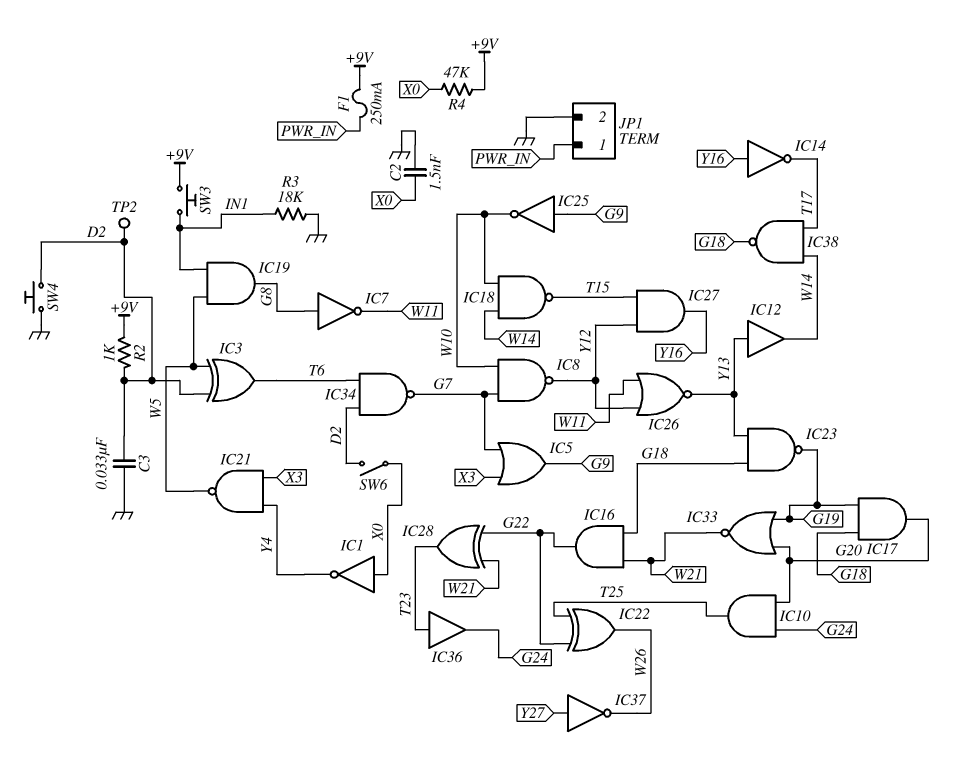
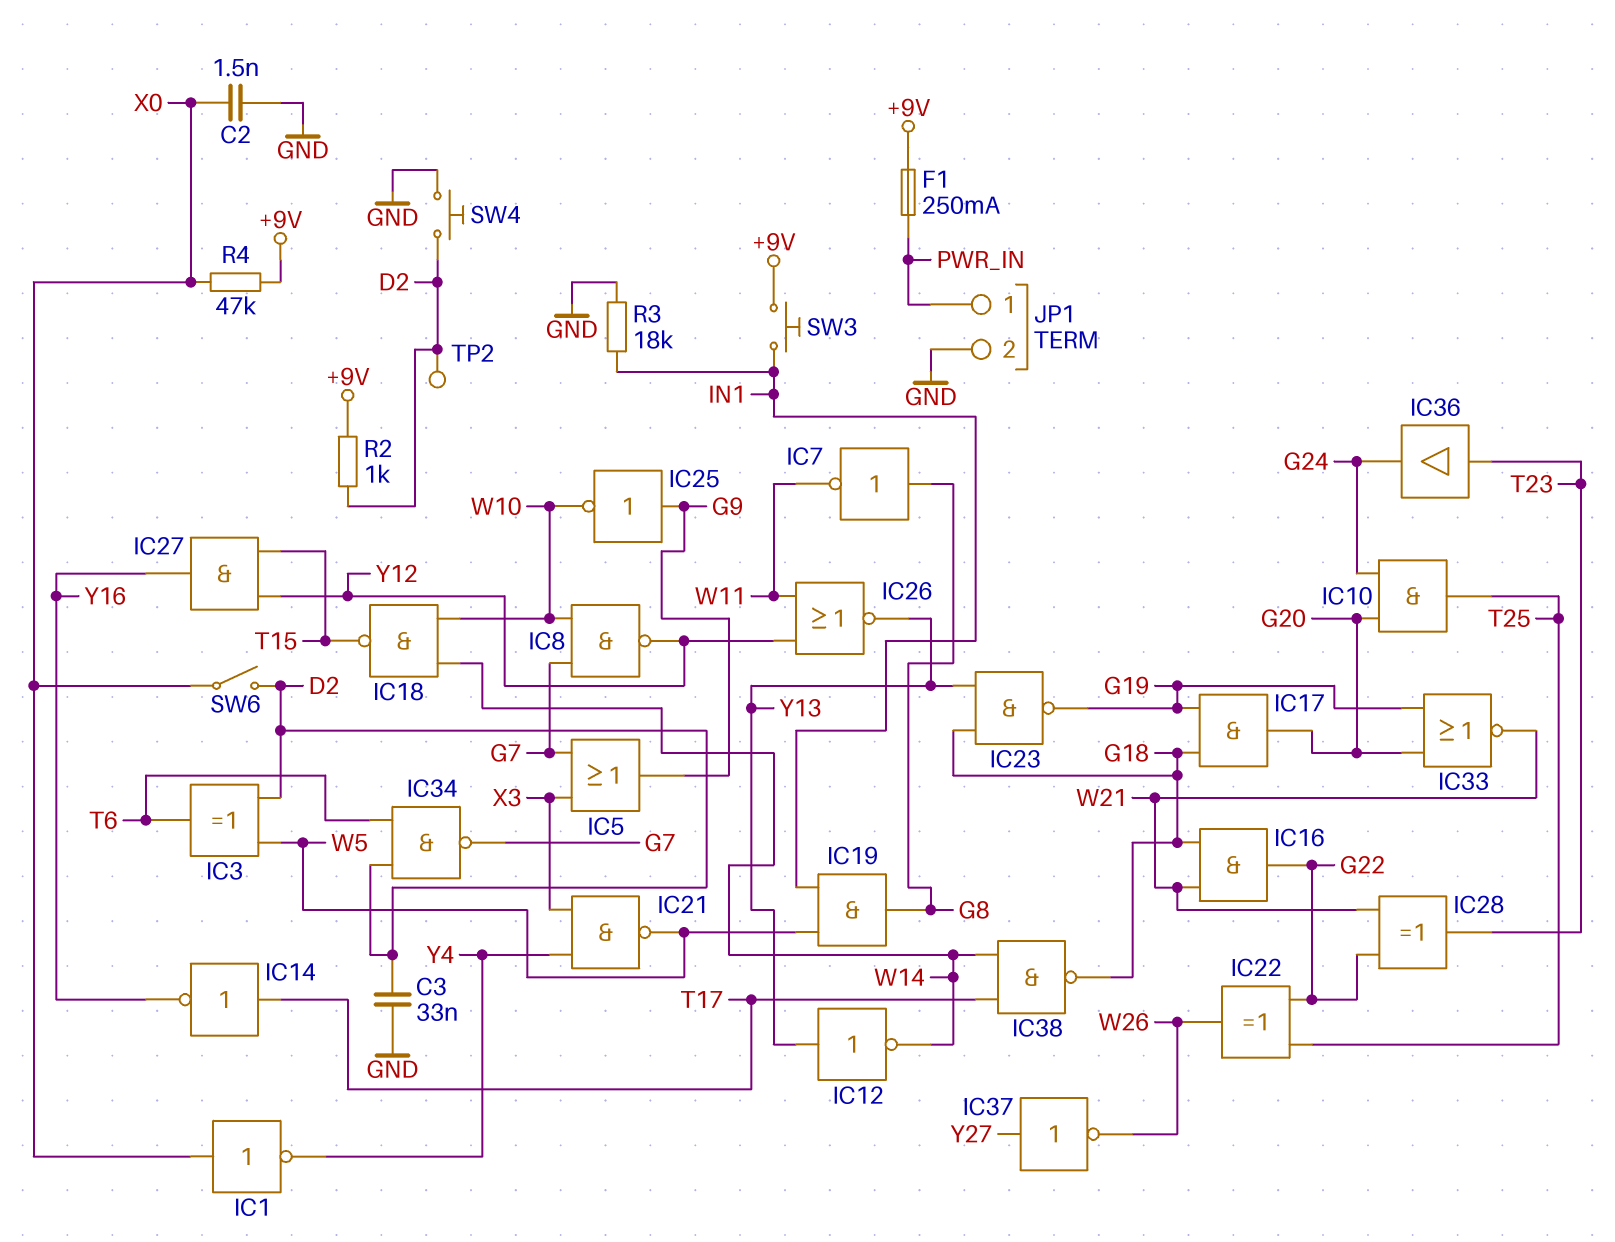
IC12: buffer (in Y13, out W14) -> NOT (in Y13, out W14)
IC14: NOT (in Y16, out T17) -> NOT (in T17, out Y16)

